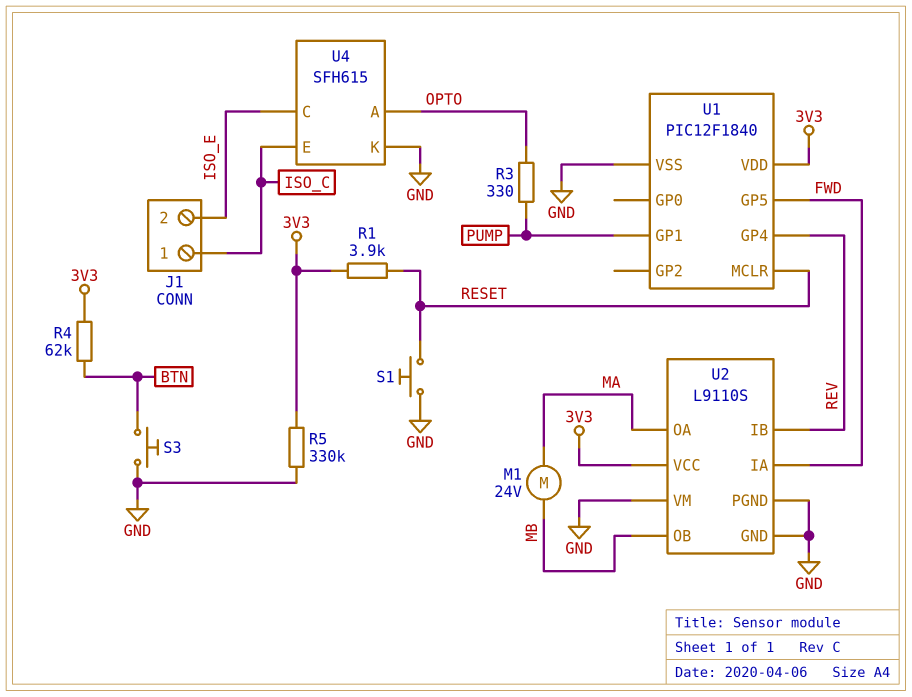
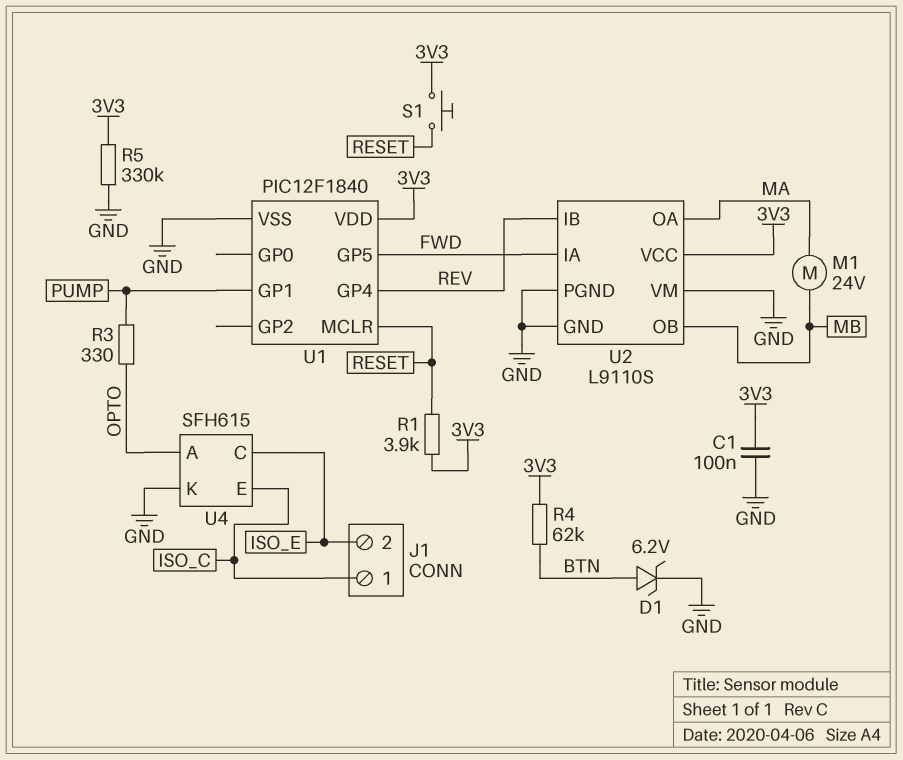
C1: none -> 100nF (3V3, GND)
D1: none -> zener 6.2V (A BTN, K GND)
S1: button (GND, RESET) -> button (3V3, RESET)
S3: button (BTN, GND) -> none

